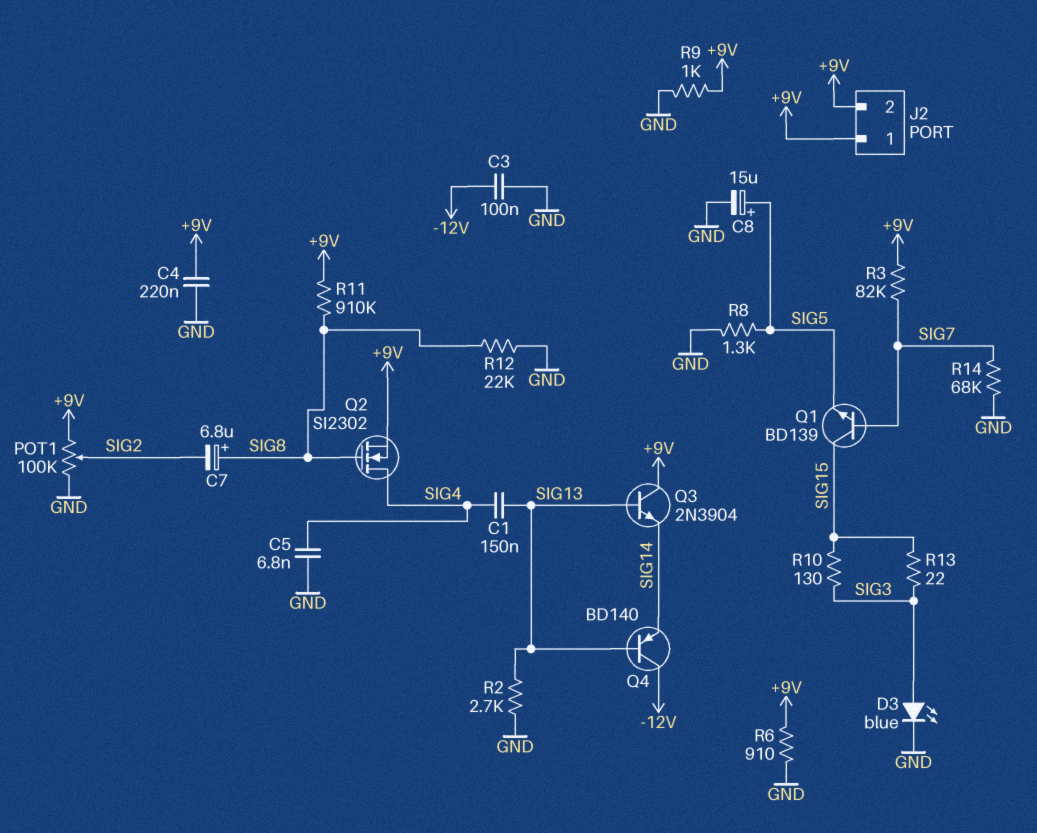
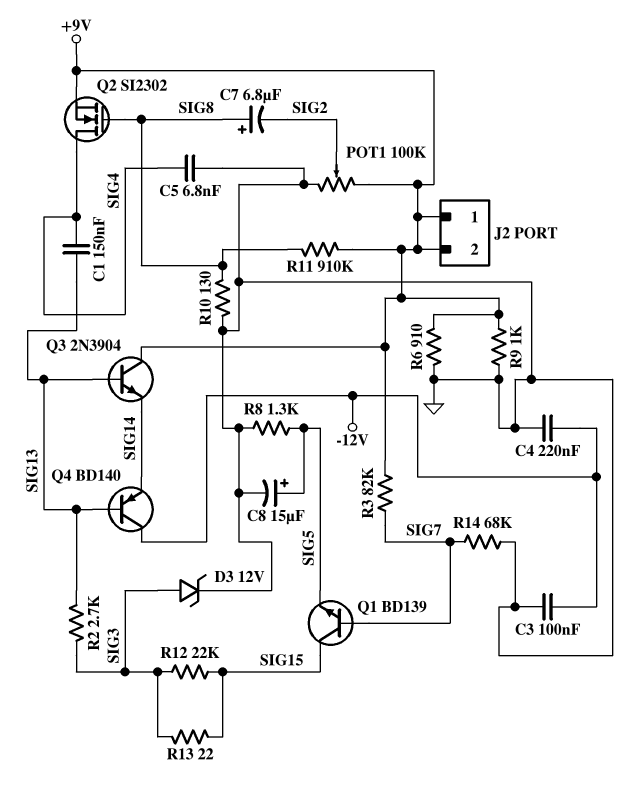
C4: 220nF (+9V, GND) -> 220nF (-12V, GND)
D3: LED blue (A SIG3, K GND) -> zener 12V (A SIG3, K GND)
R2: 2.7k (GND, SIG13) -> 2.7k (SIG3, SIG13)
R10: 130 (SIG3, SIG15) -> 130 (GND, SIG8)
R12: 22k (GND, SIG8) -> 22k (SIG3, SIG15)

